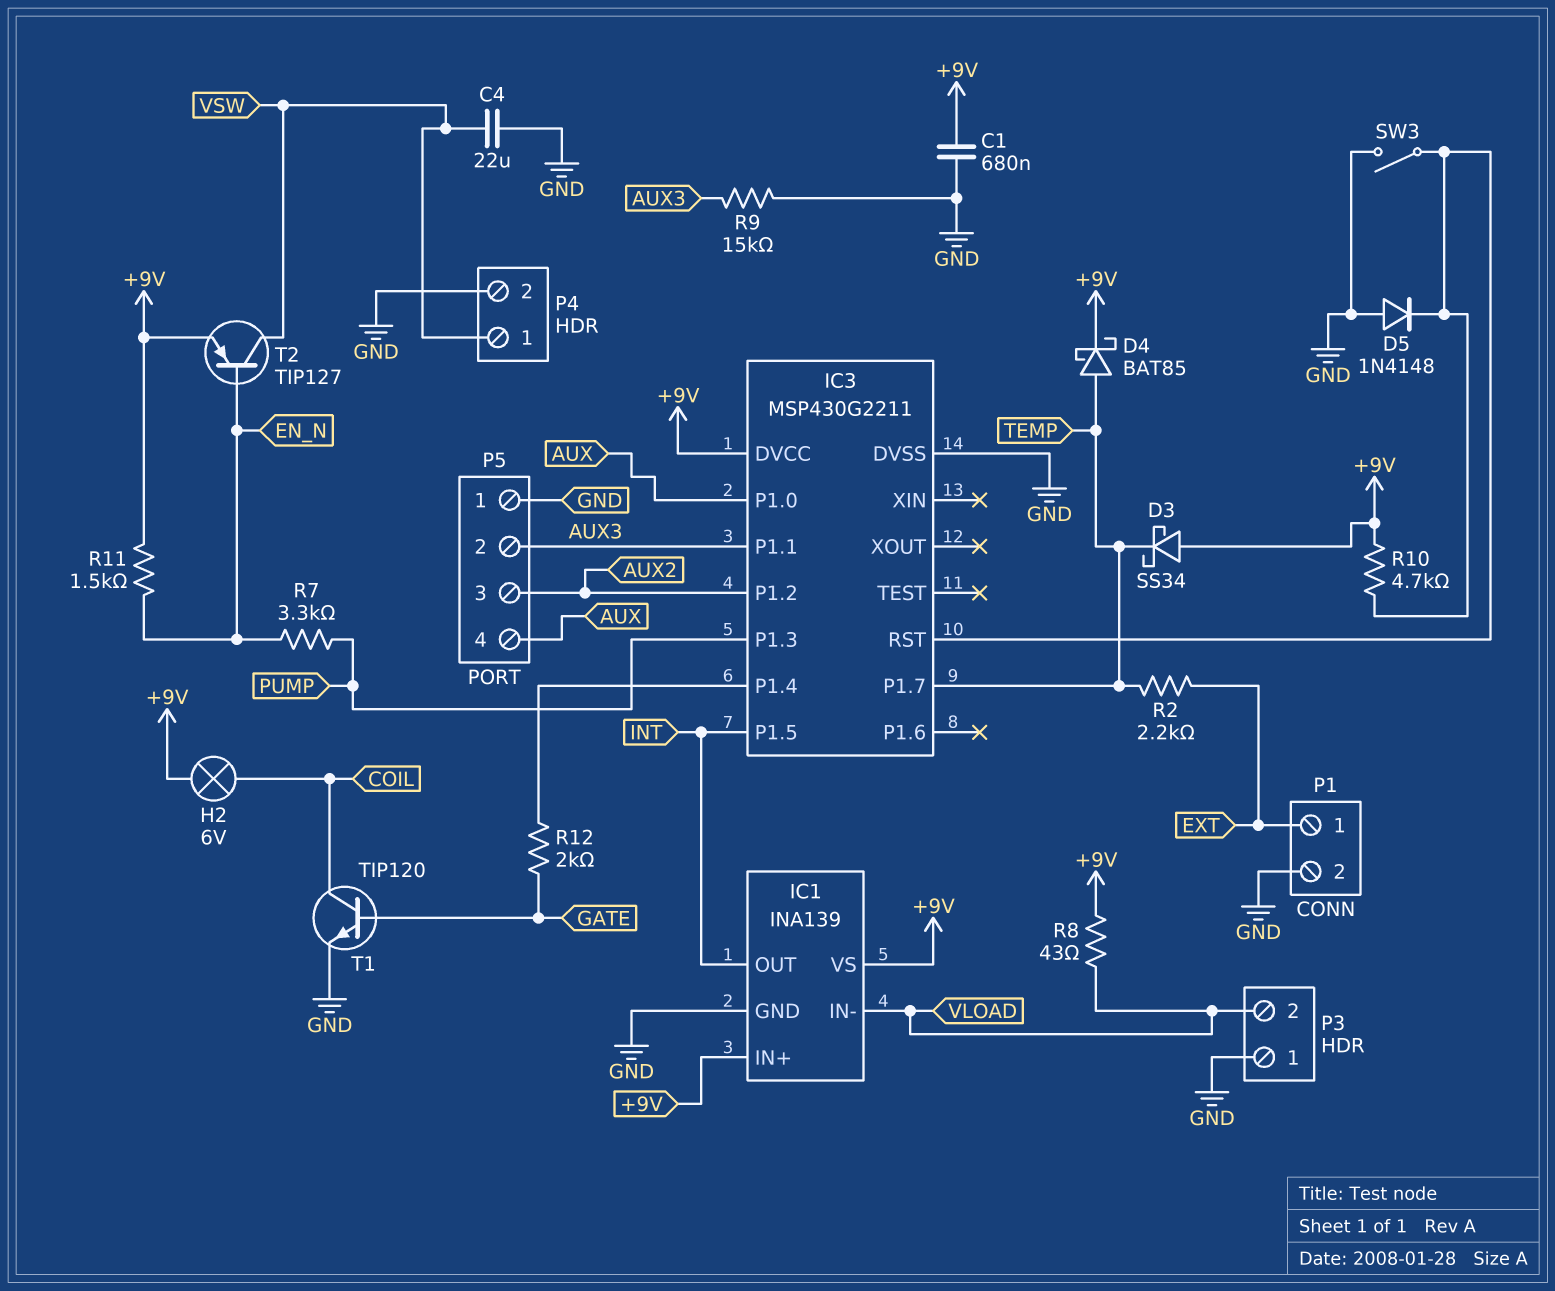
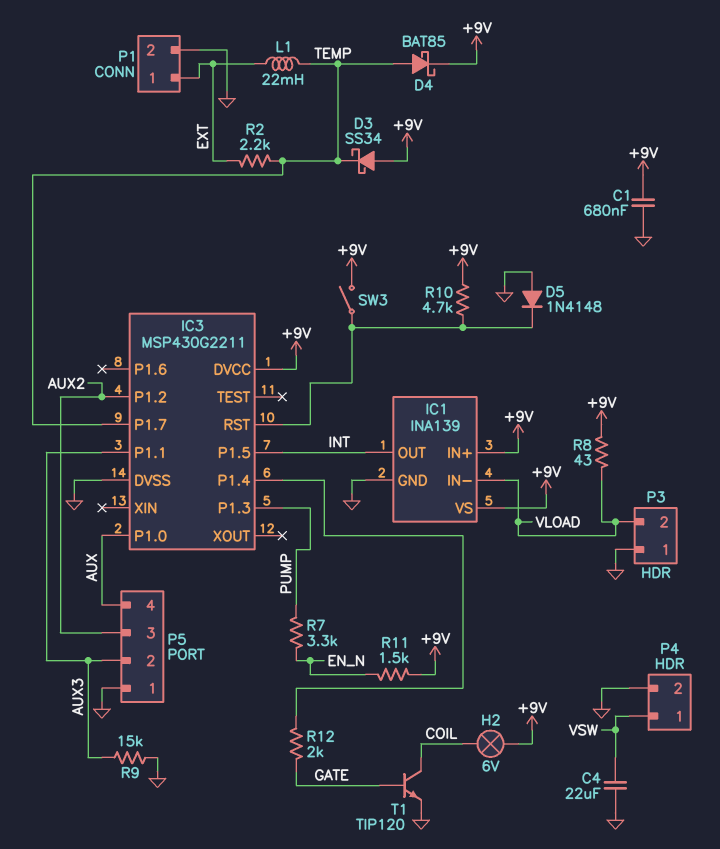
L1: none -> 22mH (EXT, TEMP)
SW3: switch (GND, IC3/RST) -> switch (+9V, IC3/RST)
T2: PNP TIP127 (B EN_N, C VSW, E +9V) -> none

